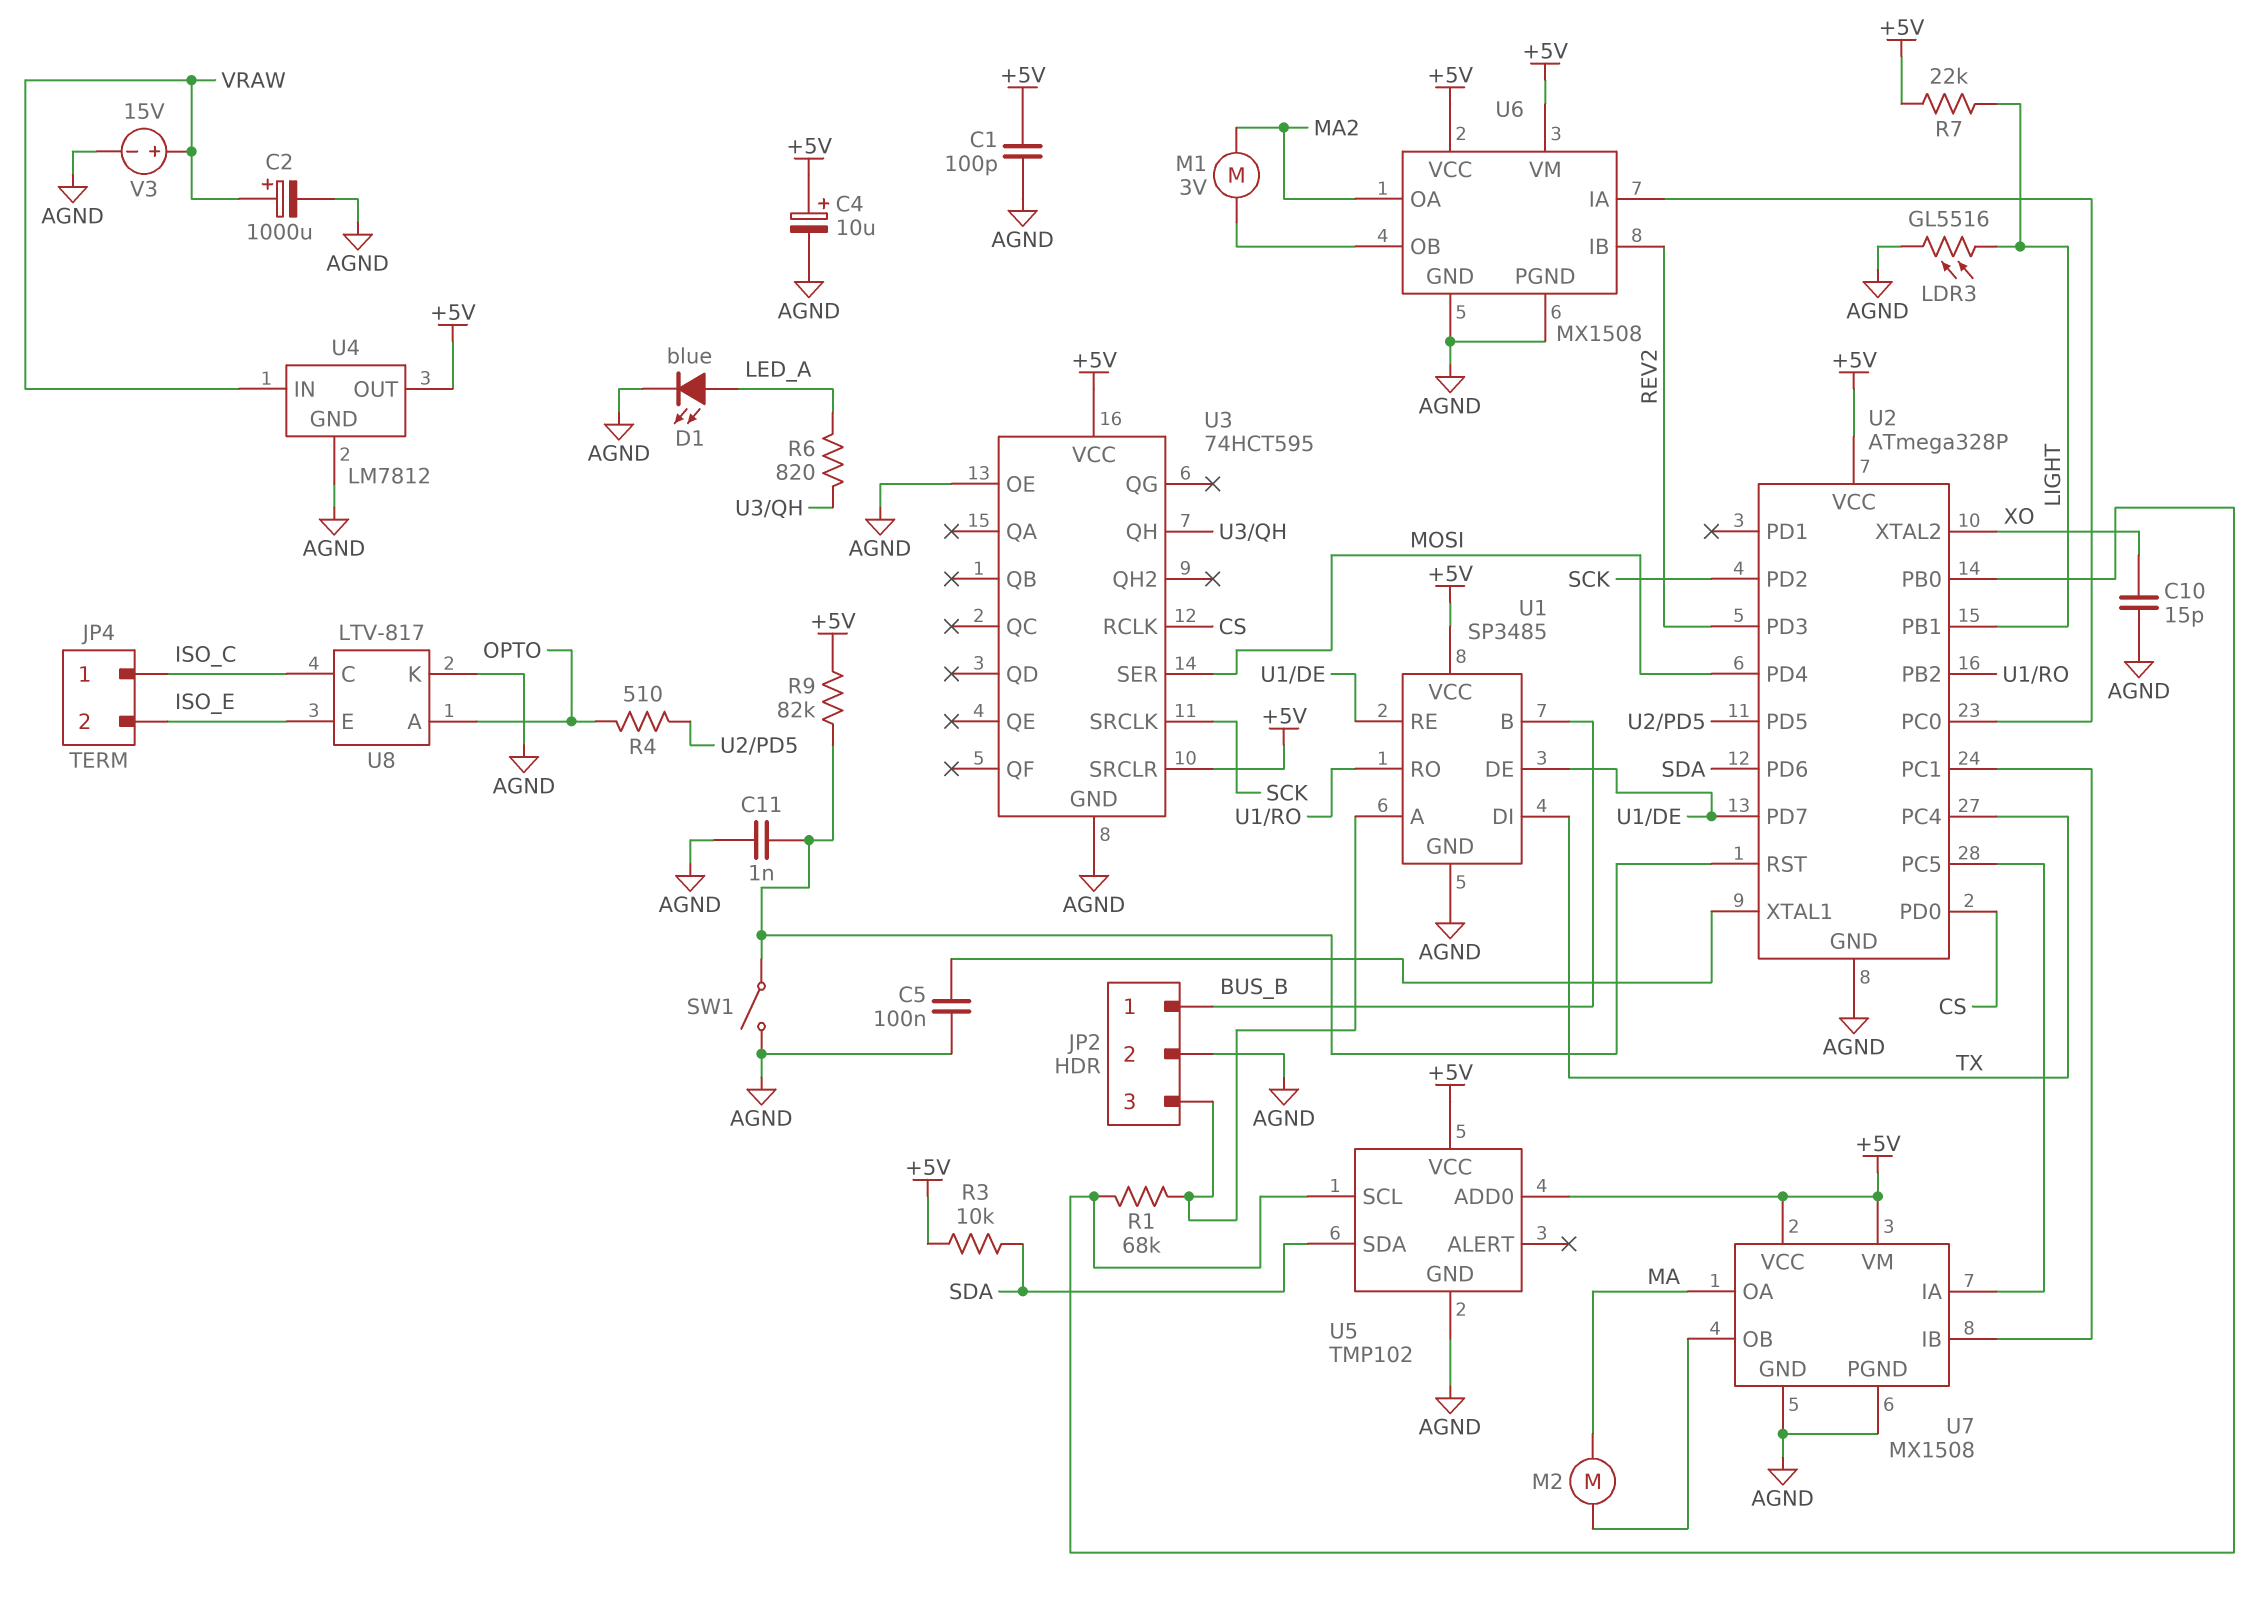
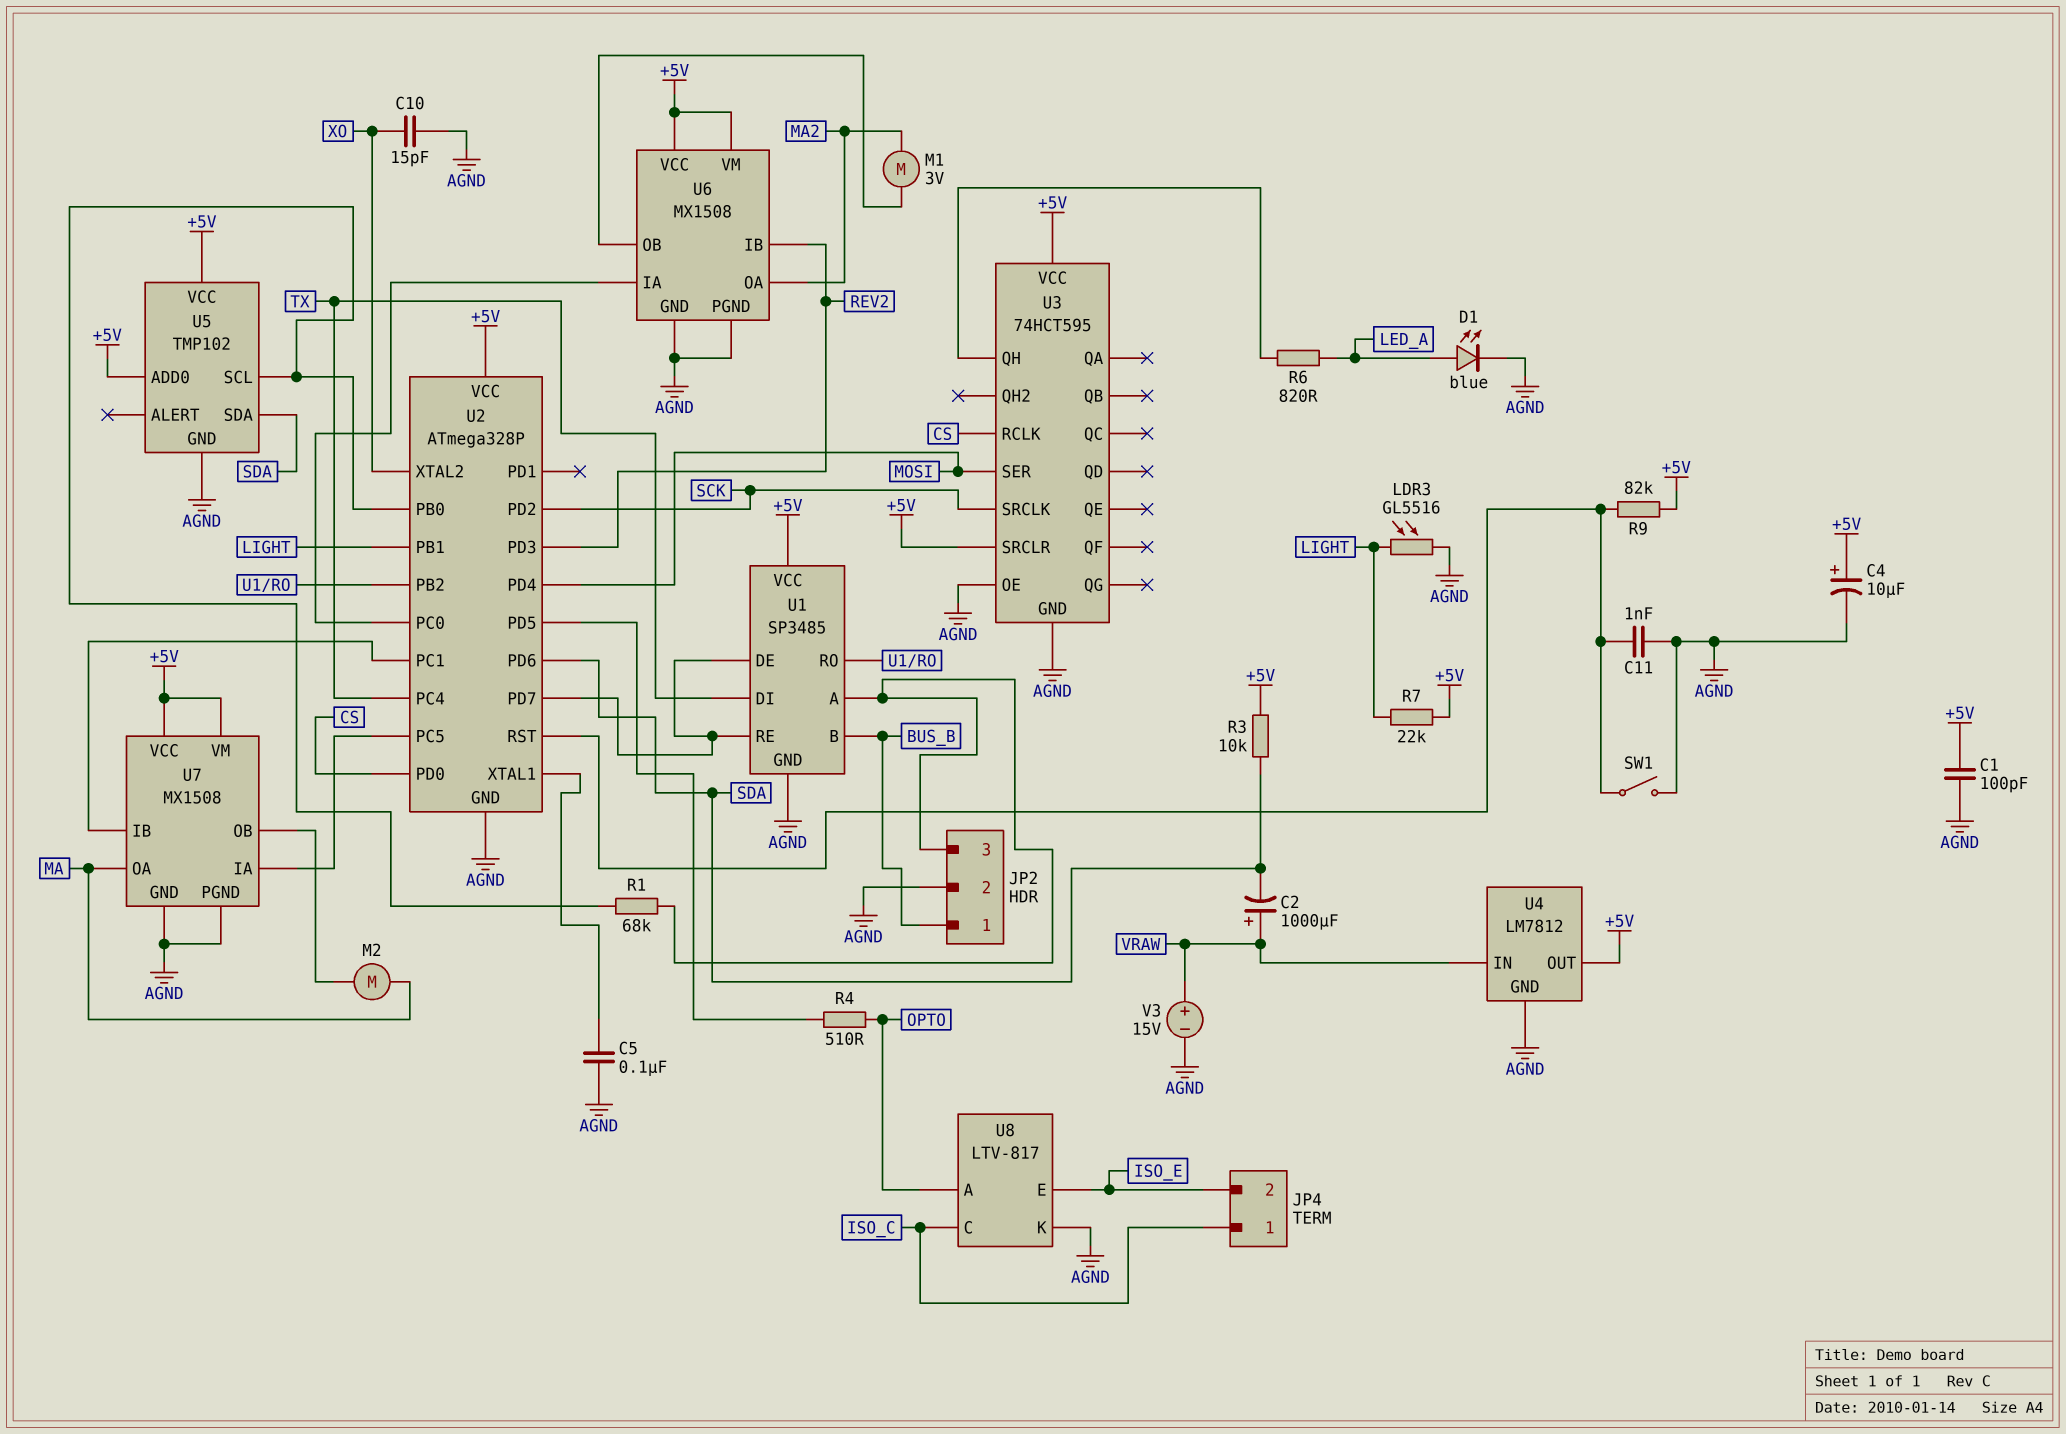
C2: 1000uF (plus VRAW, minus AGND) -> 1000uF (plus VRAW, minus SDA)

